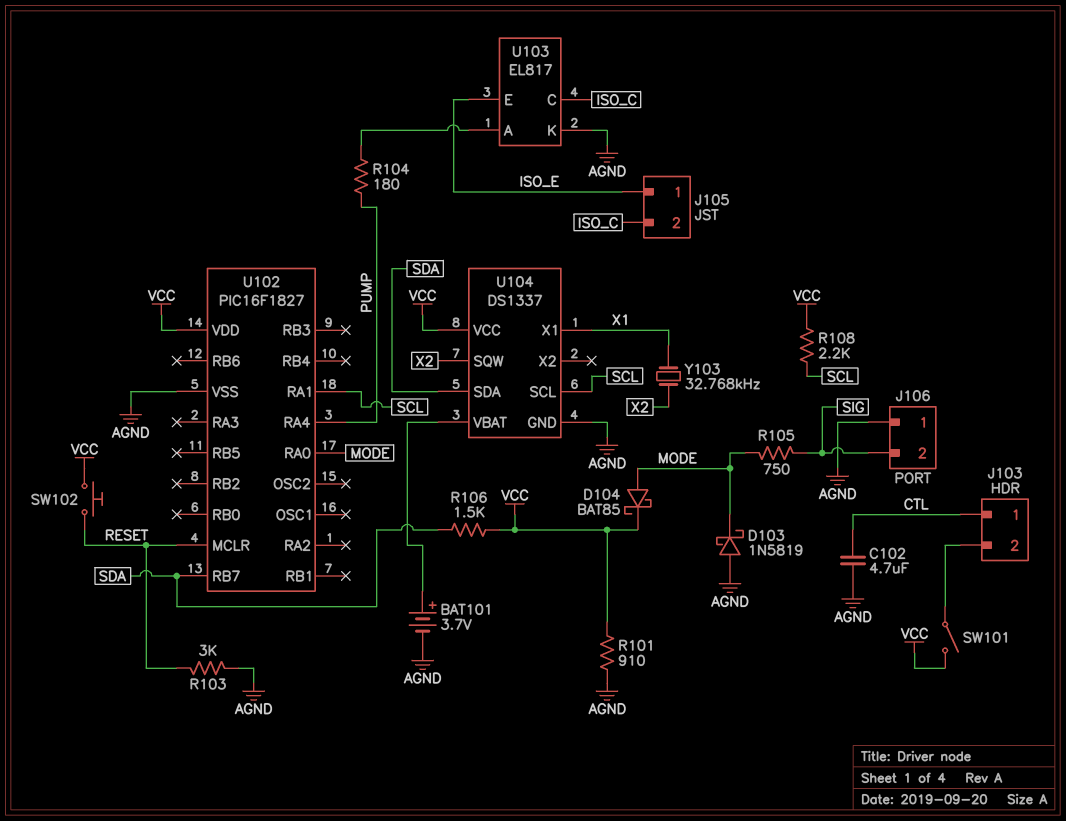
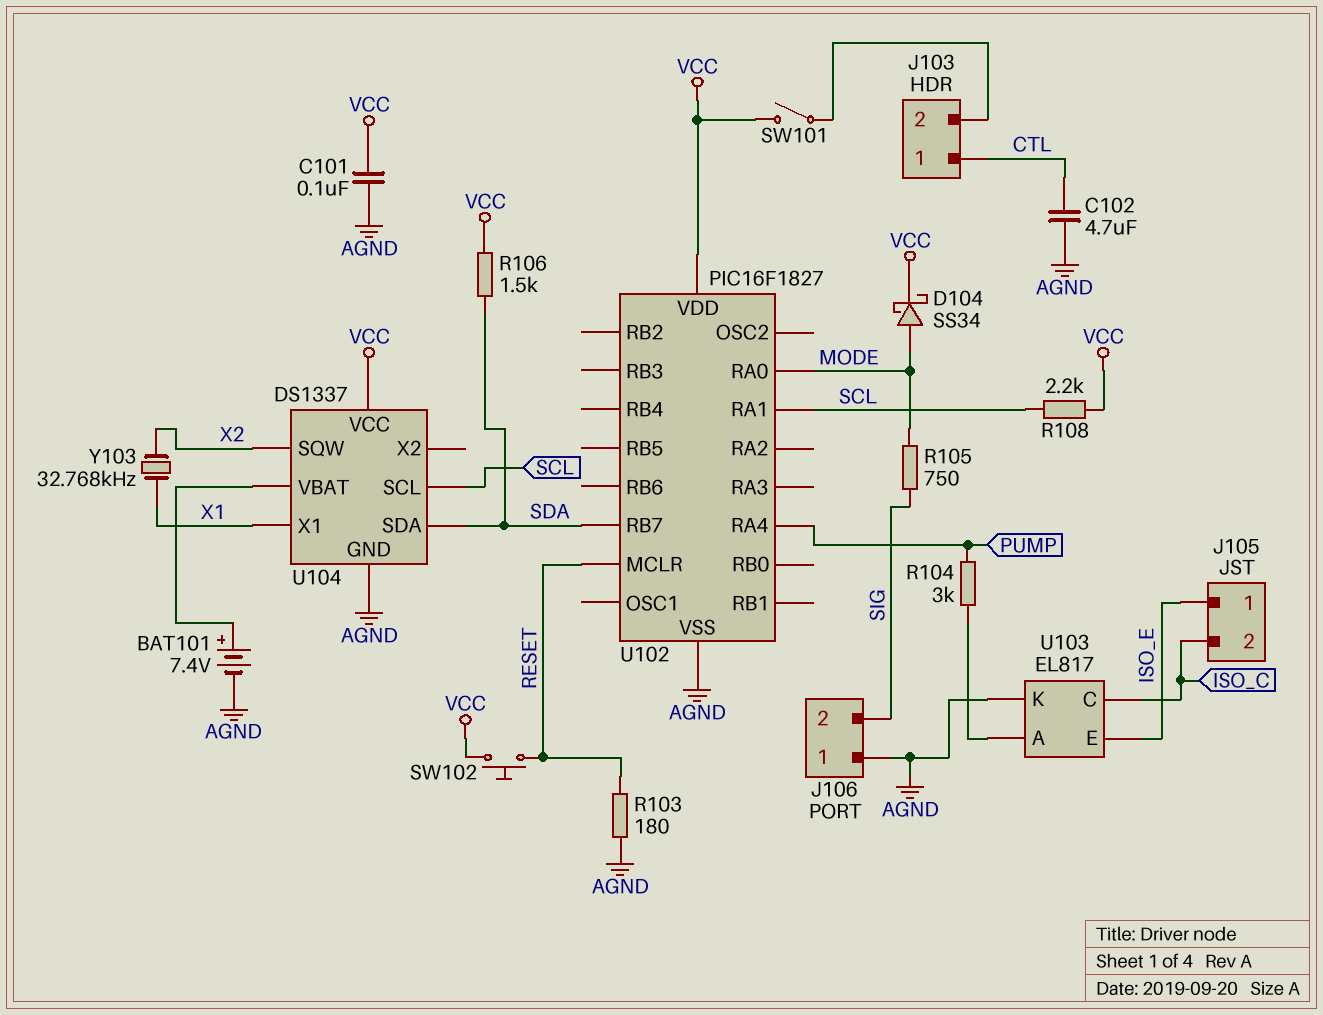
BAT101: 3.7V (plus U104/VBAT, minus AGND) -> 7.4V (plus U104/VBAT, minus AGND)
C101: none -> 100nF (AGND, VCC)
D103: schottky 1N5819 (A AGND, K MODE) -> none
D104: schottky BAT85 (A MODE, K VCC) -> schottky SS34 (A MODE, K VCC)
R101: 910 (AGND, VCC) -> none
R103: 3k (AGND, RESET) -> 180 (AGND, RESET)
R104: 180 (PUMP, U103/A) -> 3k (PUMP, U103/A)

